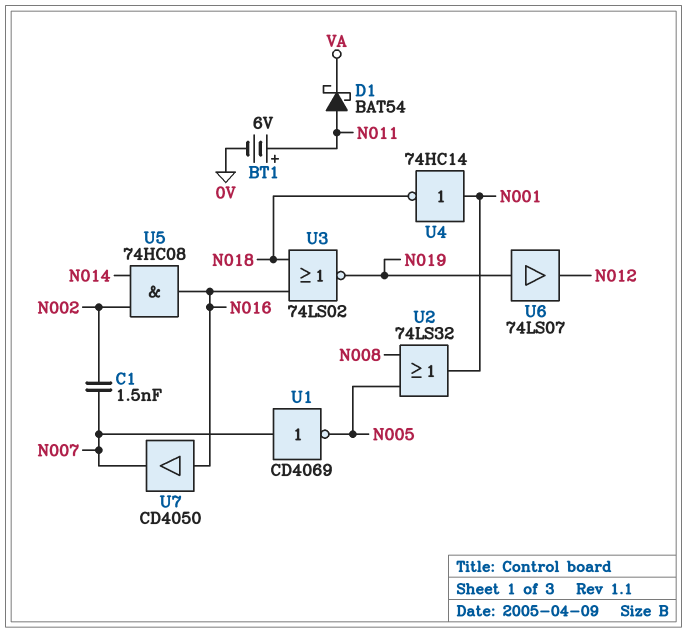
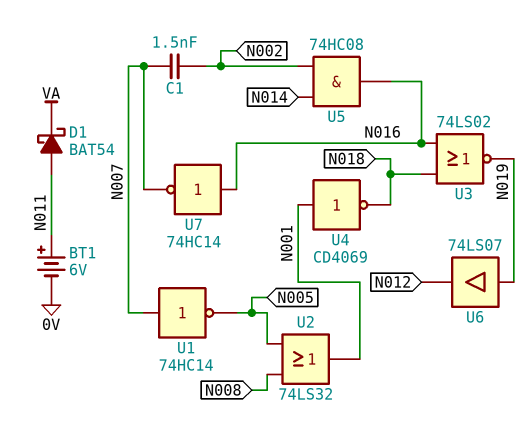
U1: NOT CD4069 (in N007, out N005) -> NOT 74HC14 (in N007, out N005)
U4: NOT 74HC14 (in N001, out N018) -> NOT CD4069 (in N001, out N018)
U7: buffer CD4050 (in N016, out N007) -> NOT 74HC14 (in N016, out N007)

